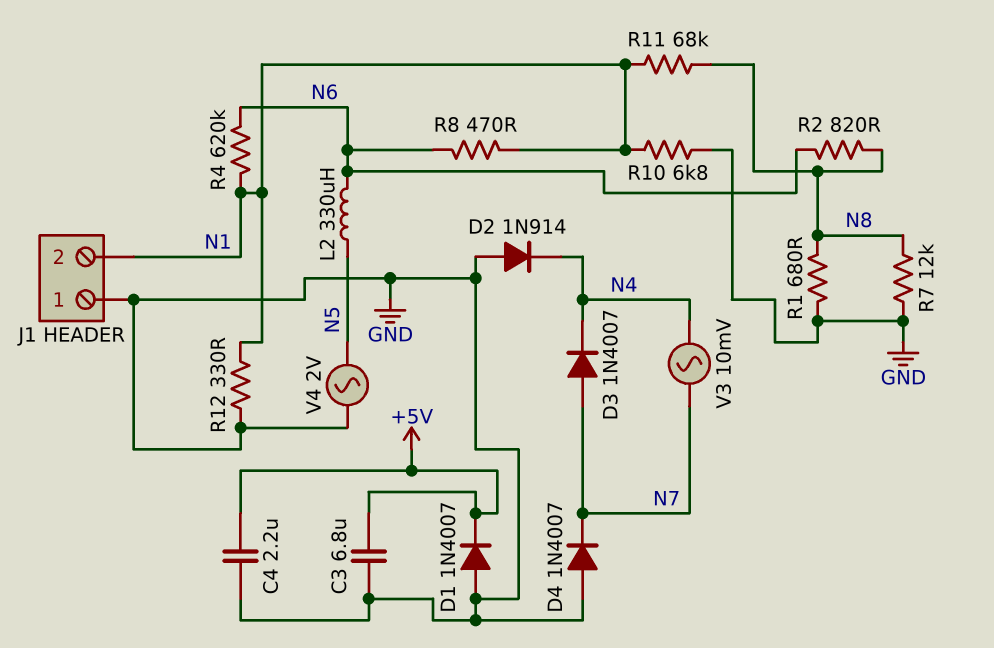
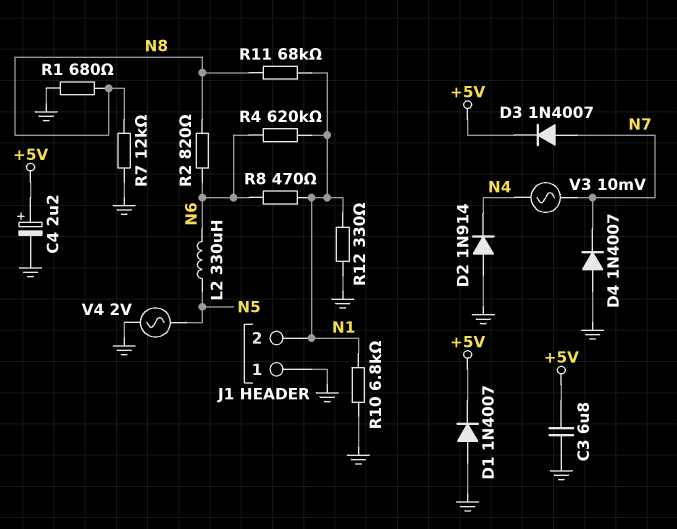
C4: 2.2uF (+5V, GND) -> 2.2uF (plus +5V, minus GND)
D3: diode 1N4007 (A N7, K N4) -> diode 1N4007 (A N7, K +5V)

